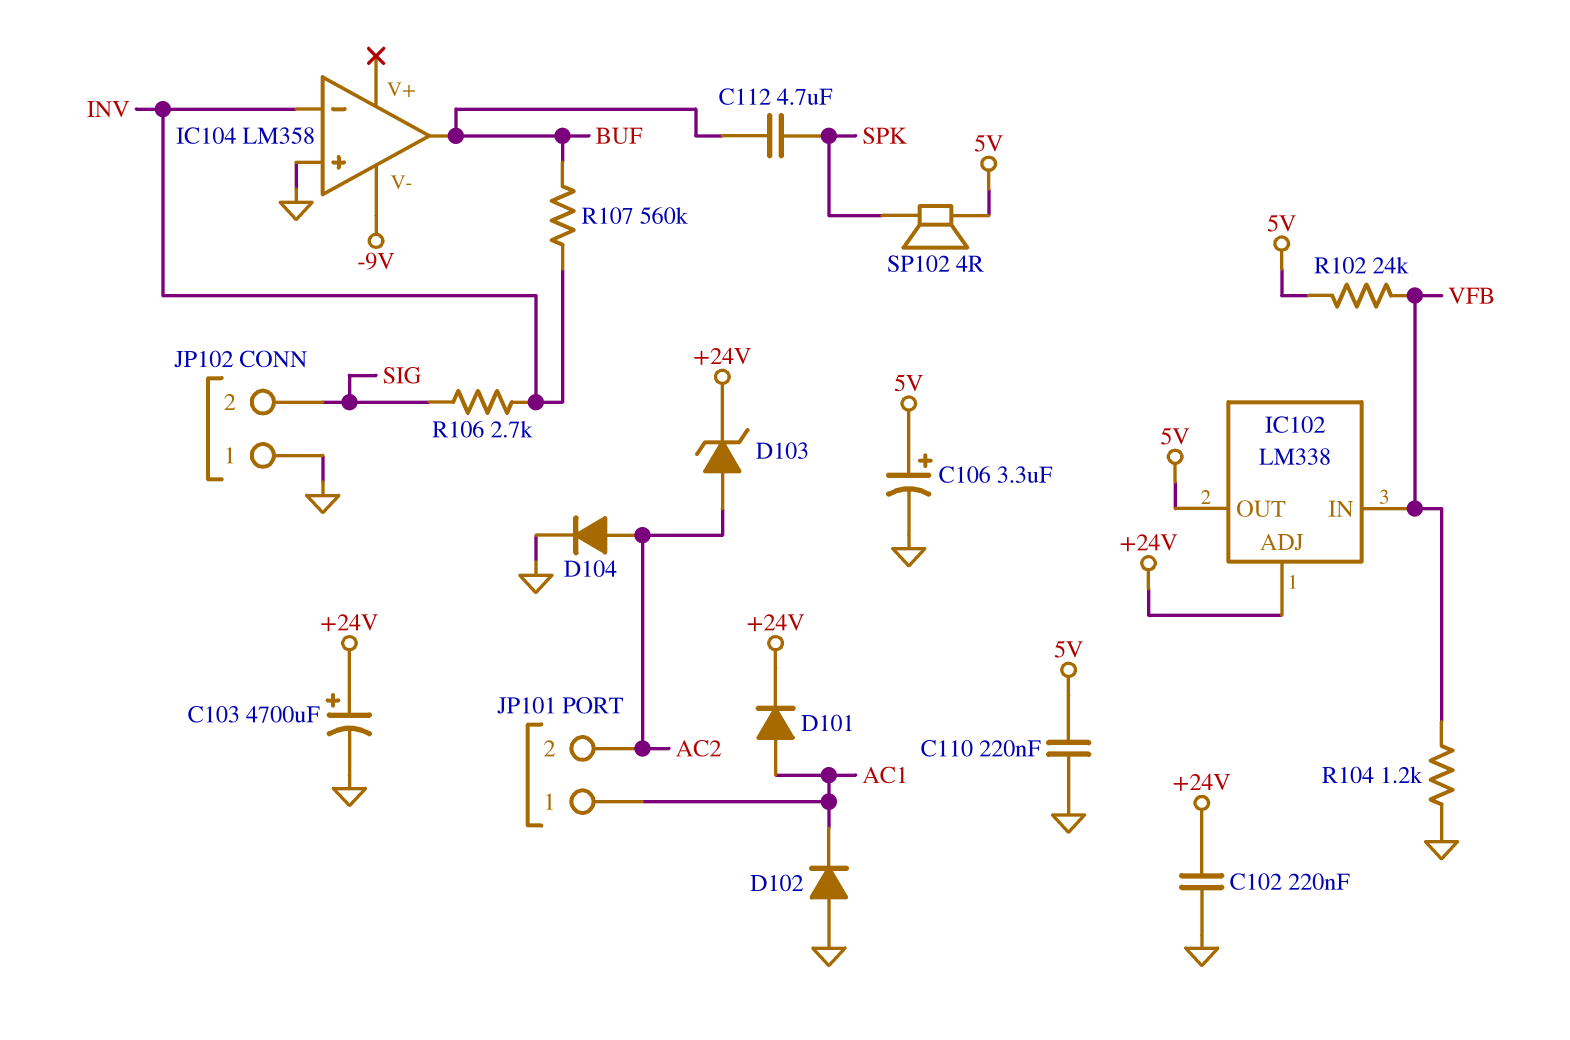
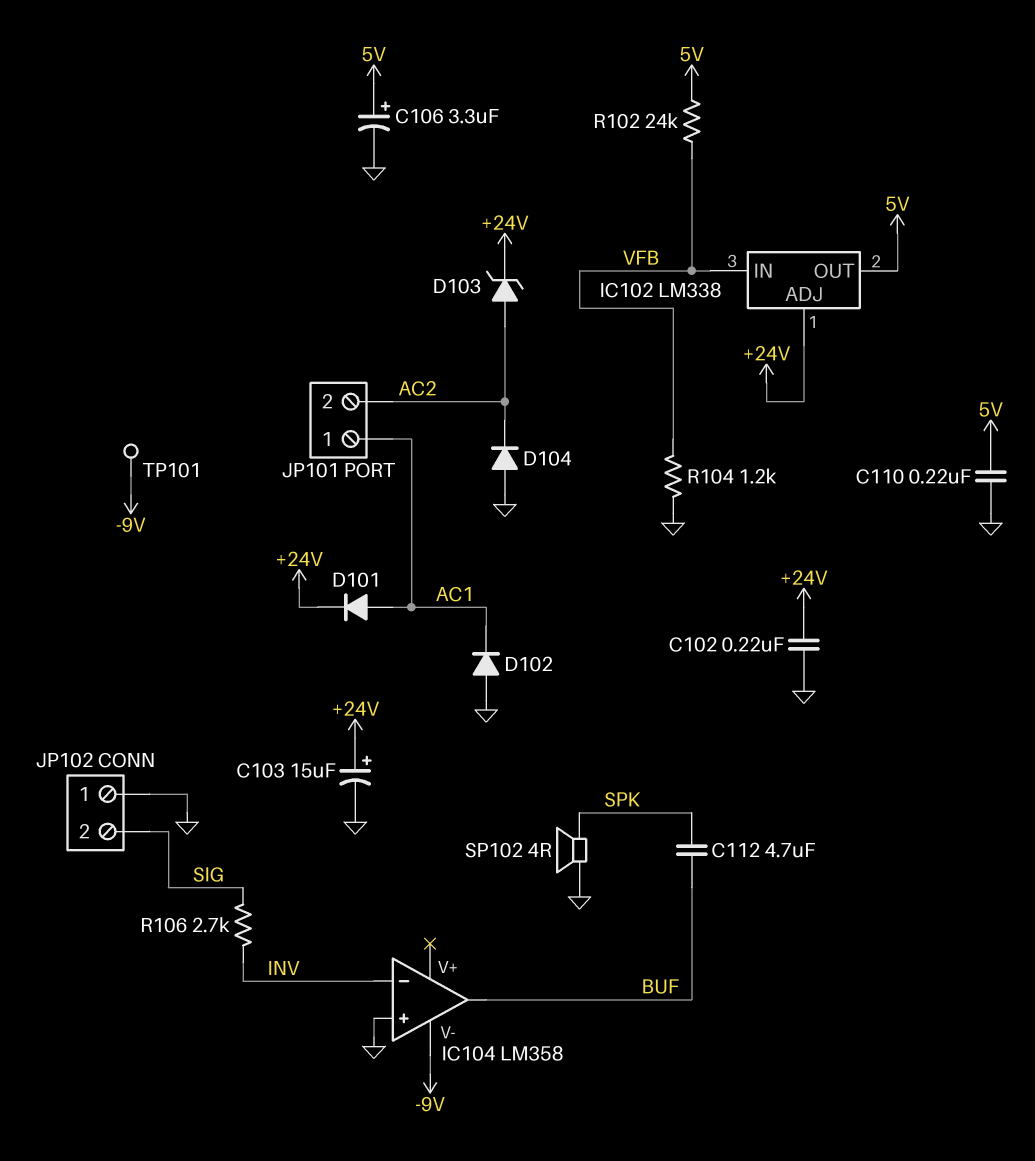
C103: 4700uF (plus +24V, minus GND) -> 15uF (plus +24V, minus GND)
D104: diode (A AC2, K GND) -> diode (A GND, K AC2)
R107: 560k (BUF, INV) -> none
SP102: speaker 4R (5V, SPK) -> speaker 4R (GND, SPK)
TP101: none -> test point (-9V)

